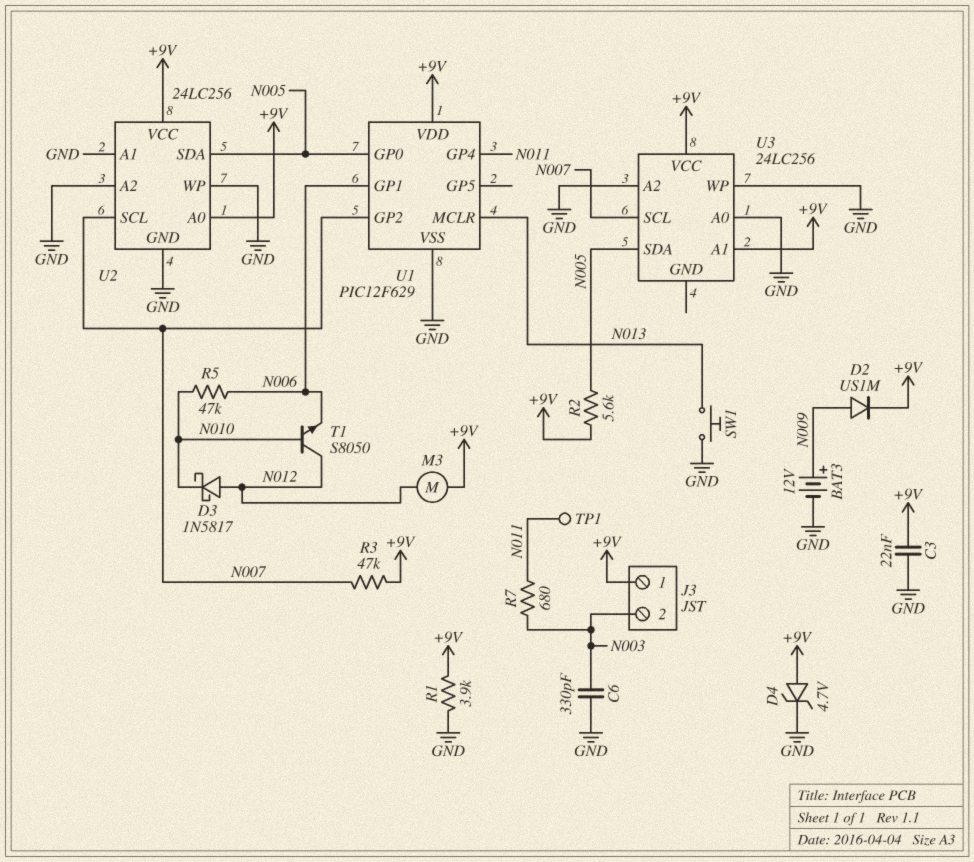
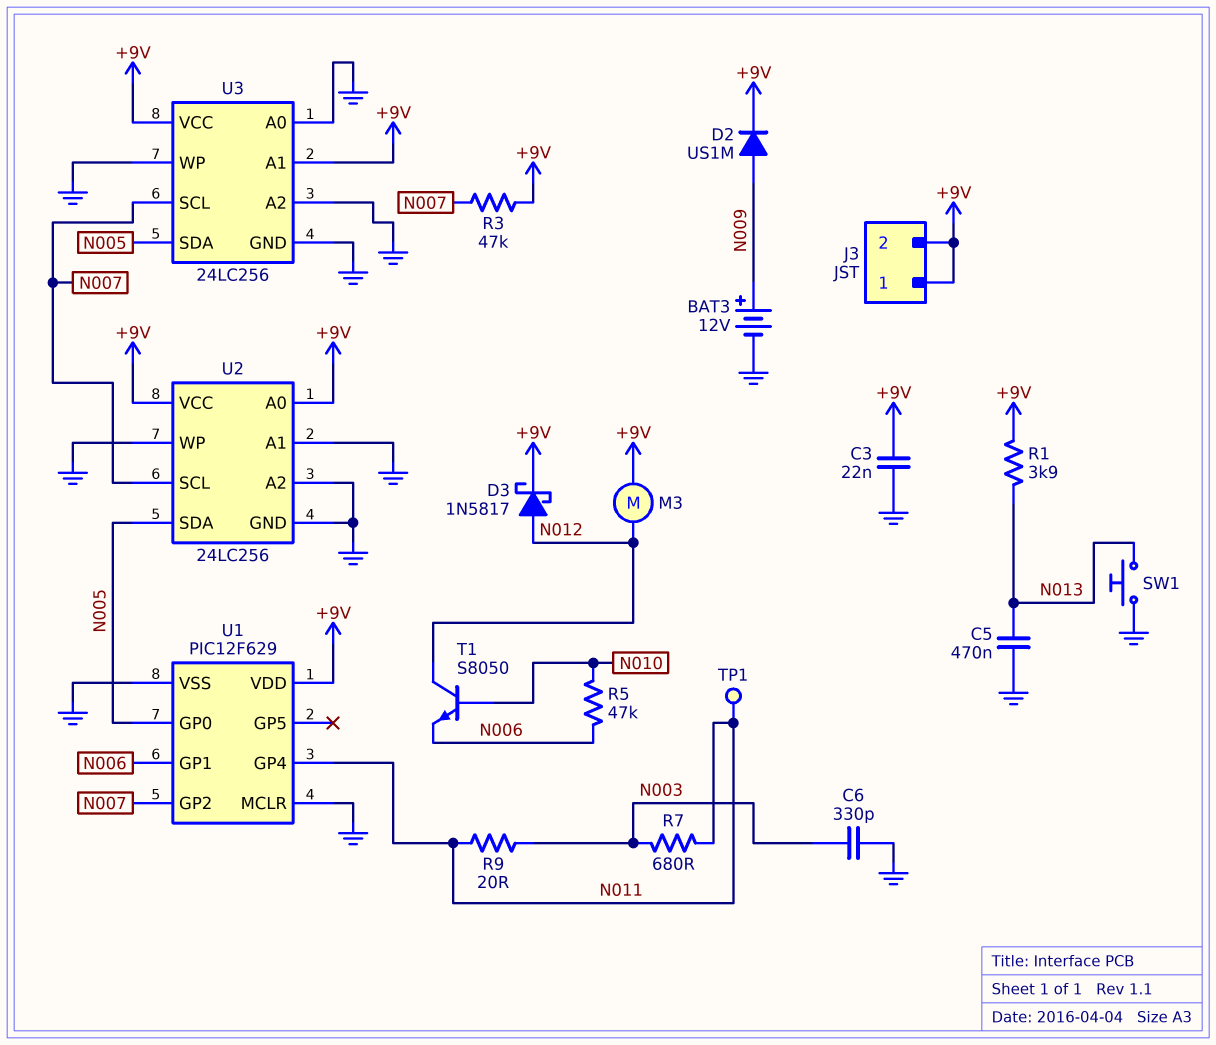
C5: none -> 470nF (GND, N013)
D3: schottky 1N5817 (A N012, K N010) -> schottky 1N5817 (A N012, K +9V)
D4: zener 4.7V (A +9V, K GND) -> none
J3 pin 2: N003 -> +9V
R1: 3.9k (+9V, GND) -> 3.9k (+9V, N013)
R2: 5.6k (+9V, N005) -> none
R9: none -> 20 (N003, N011)
U1 pin MCLR: N013 -> GND
U3 pin GND: none -> GND

